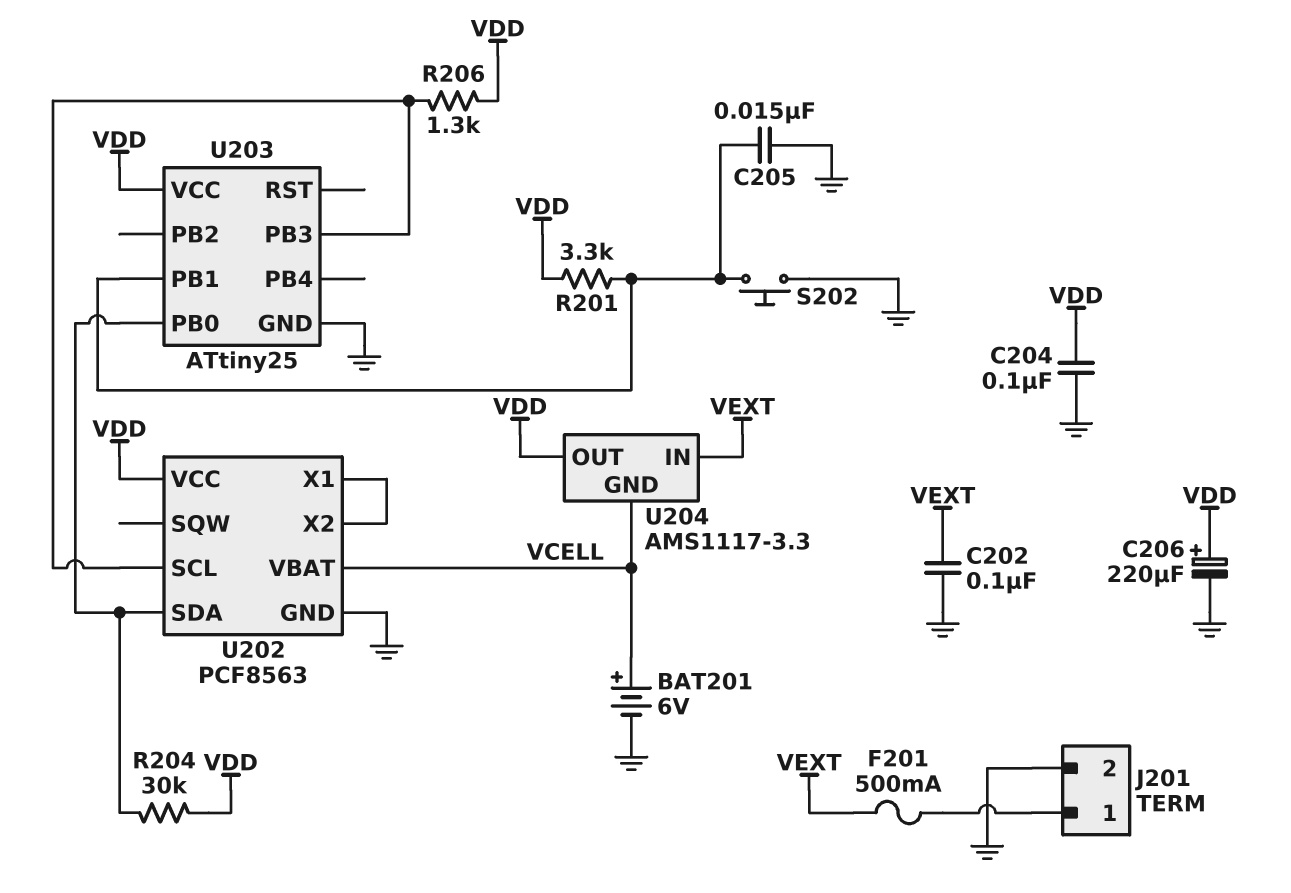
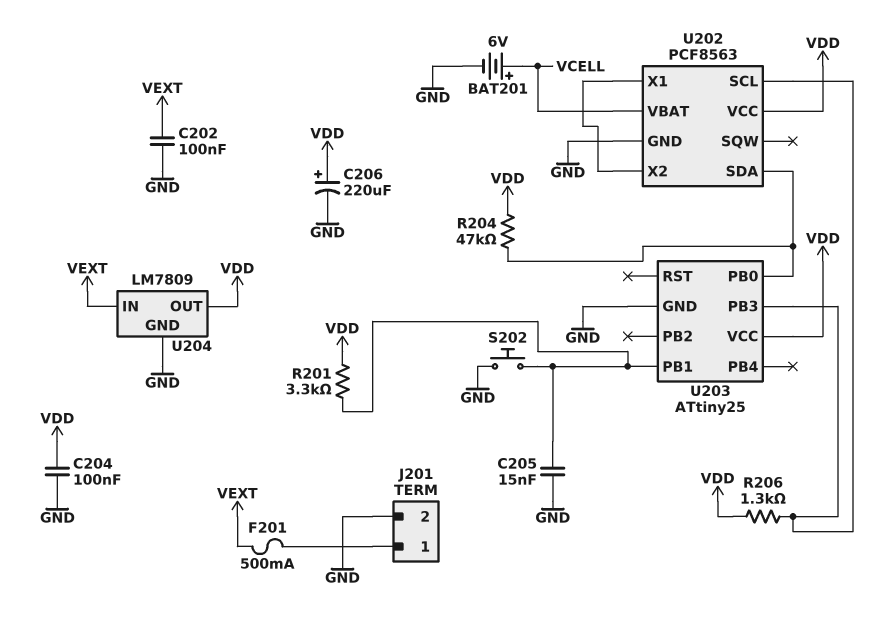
R204: 30k (U202/SDA, VDD) -> 47k (U202/SDA, VDD)
U204: AMS1117-3.3 -> LM7809
U204 pin GND: VCELL -> GND

